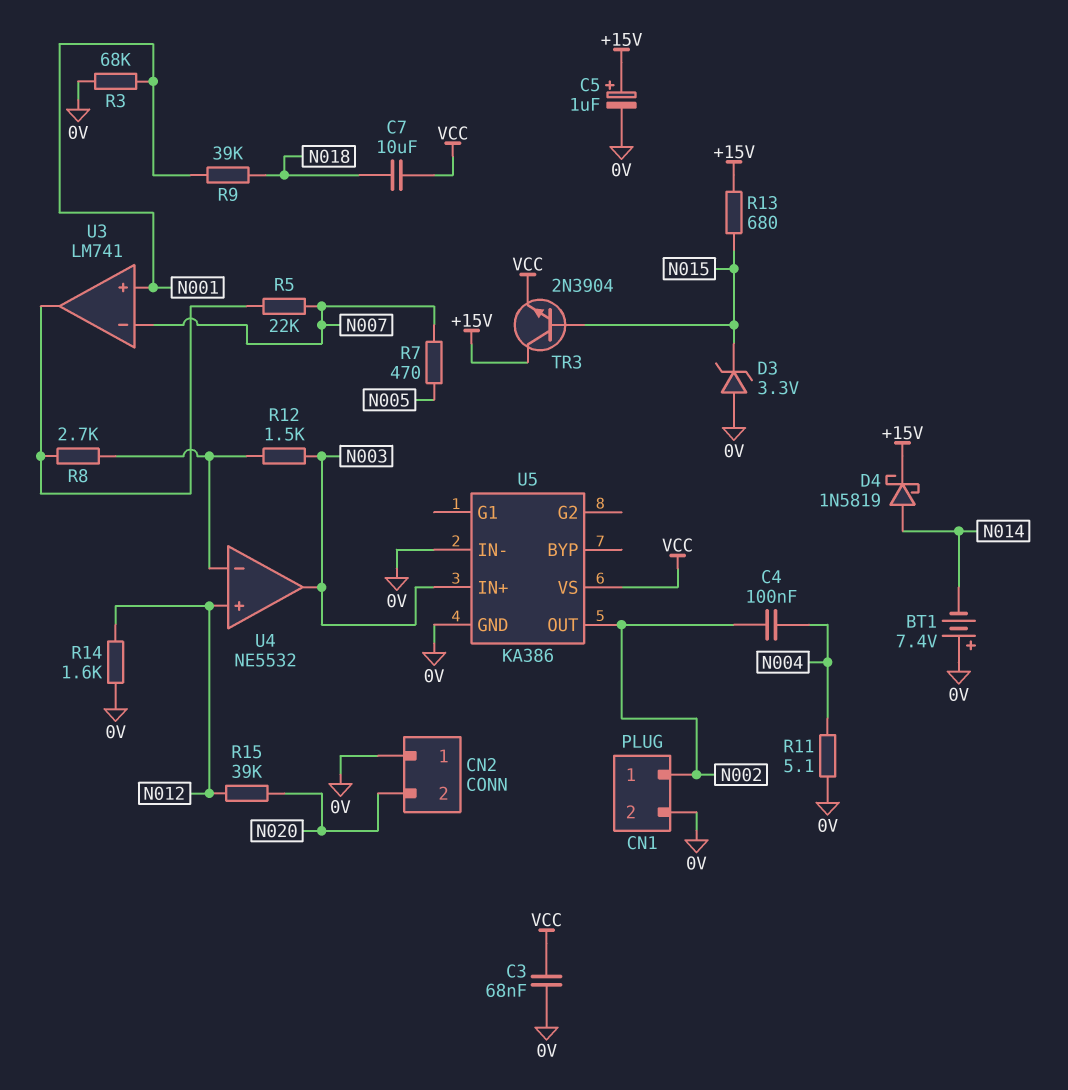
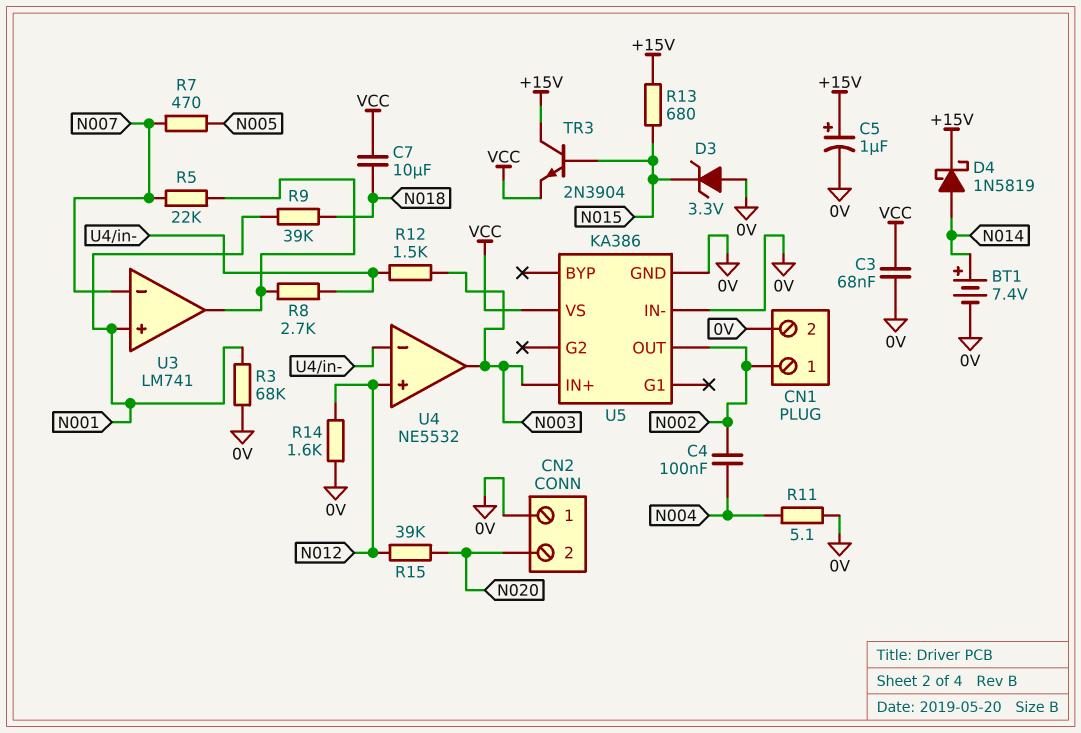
BT1: 7.4V (plus 0V, minus N014) -> 7.4V (plus N014, minus 0V)

